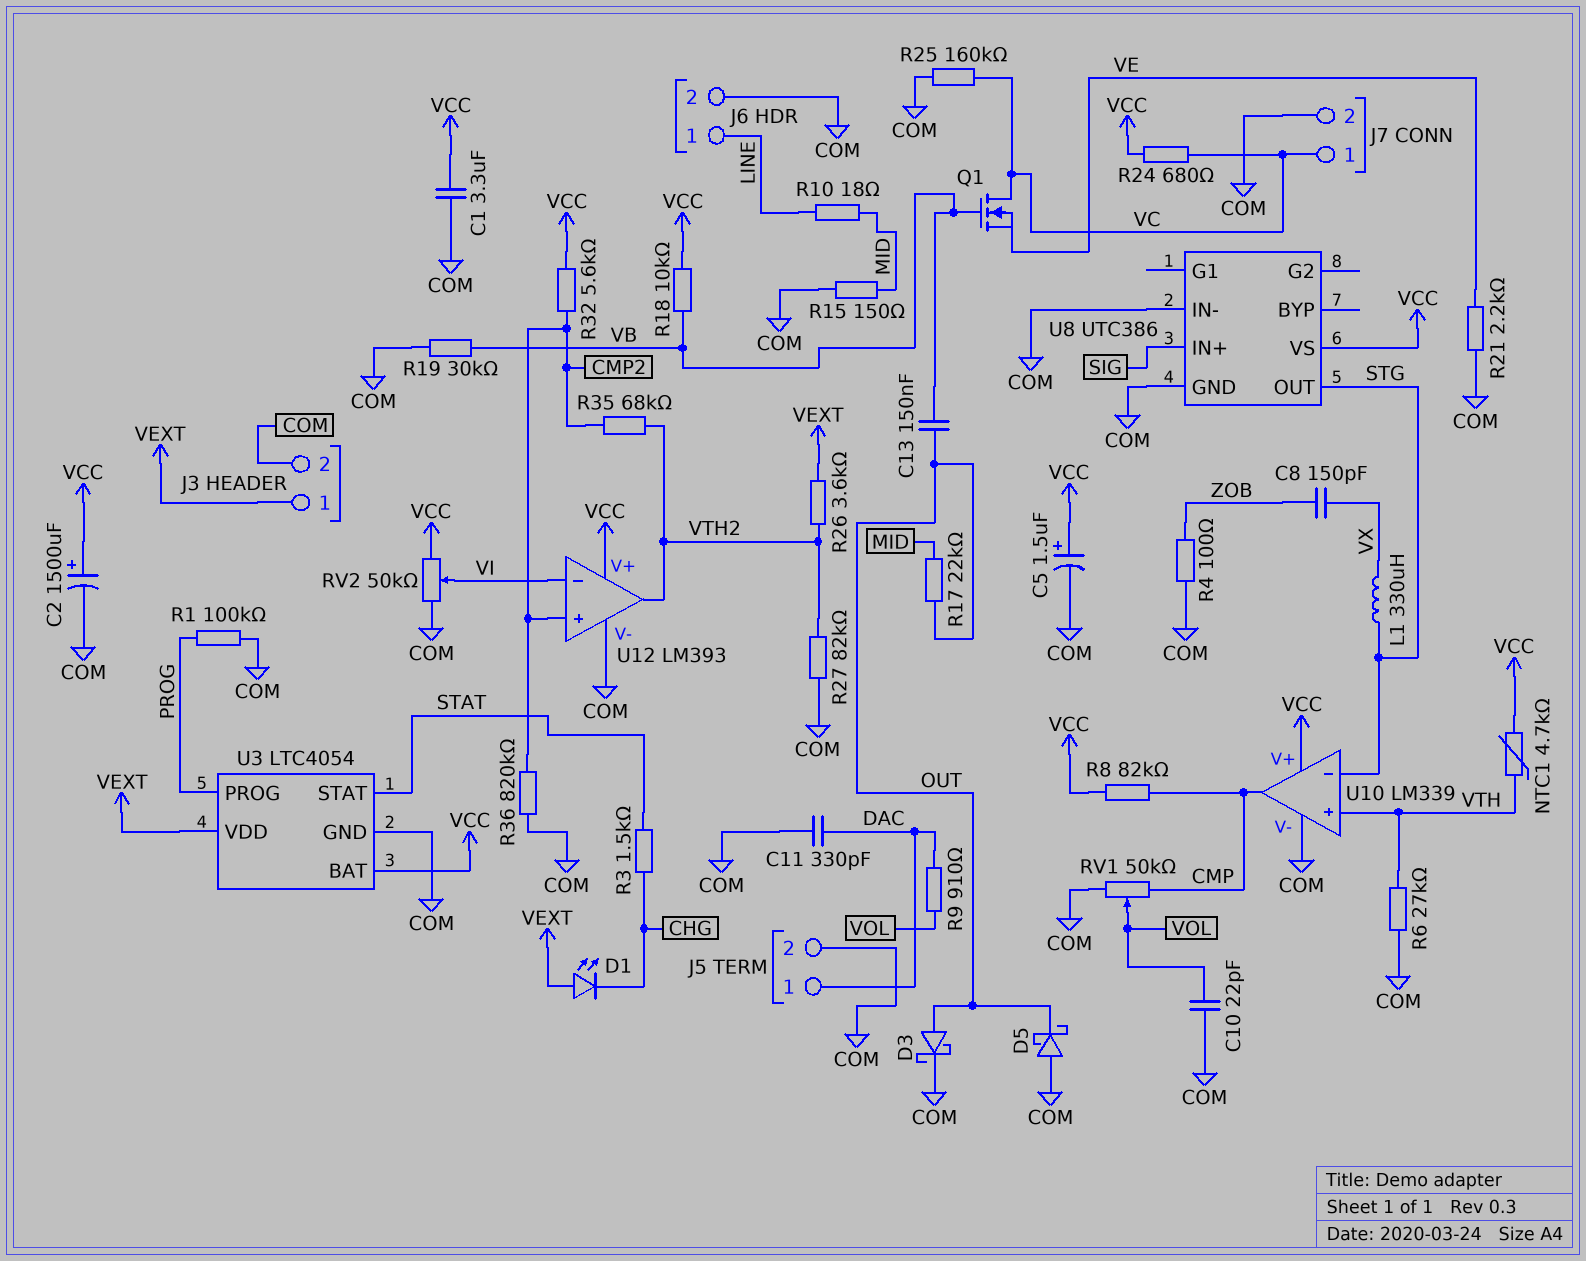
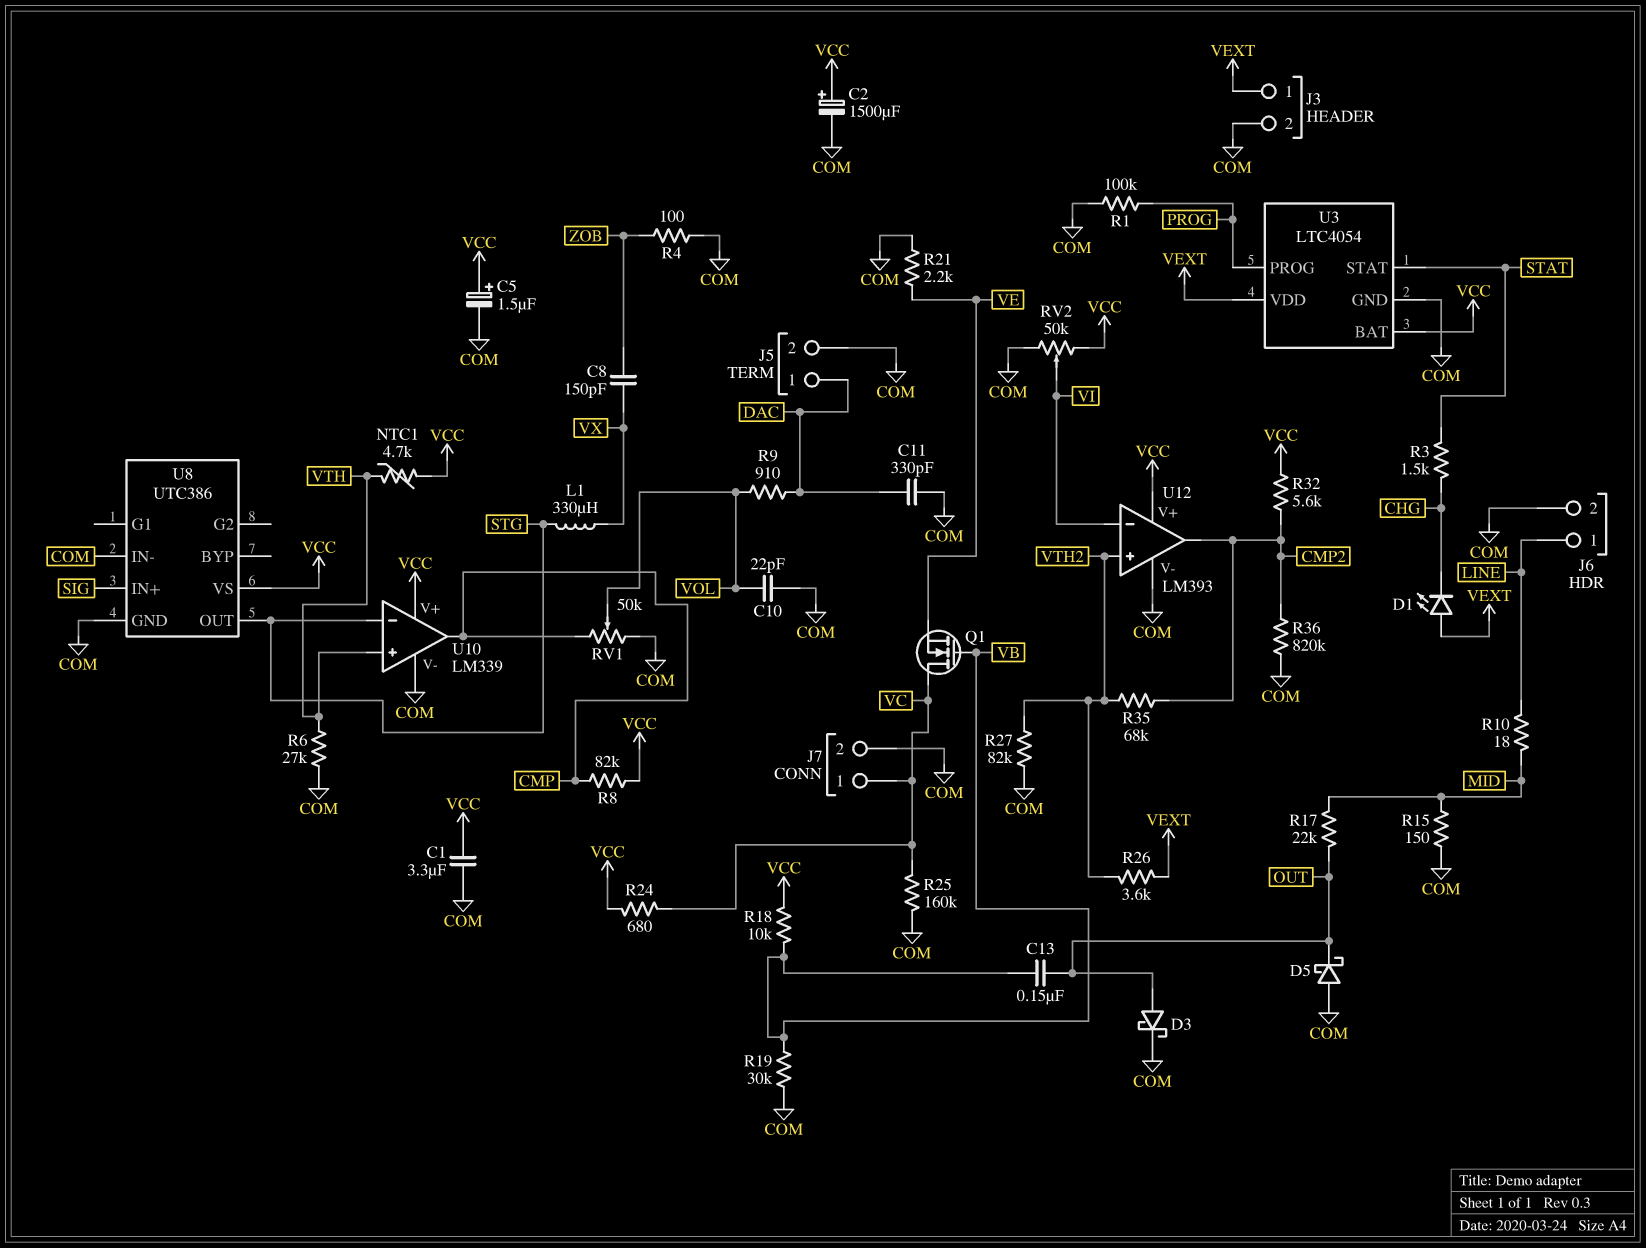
U12 pin in+: CMP2 -> VTH2
U12 pin out: VTH2 -> CMP2

